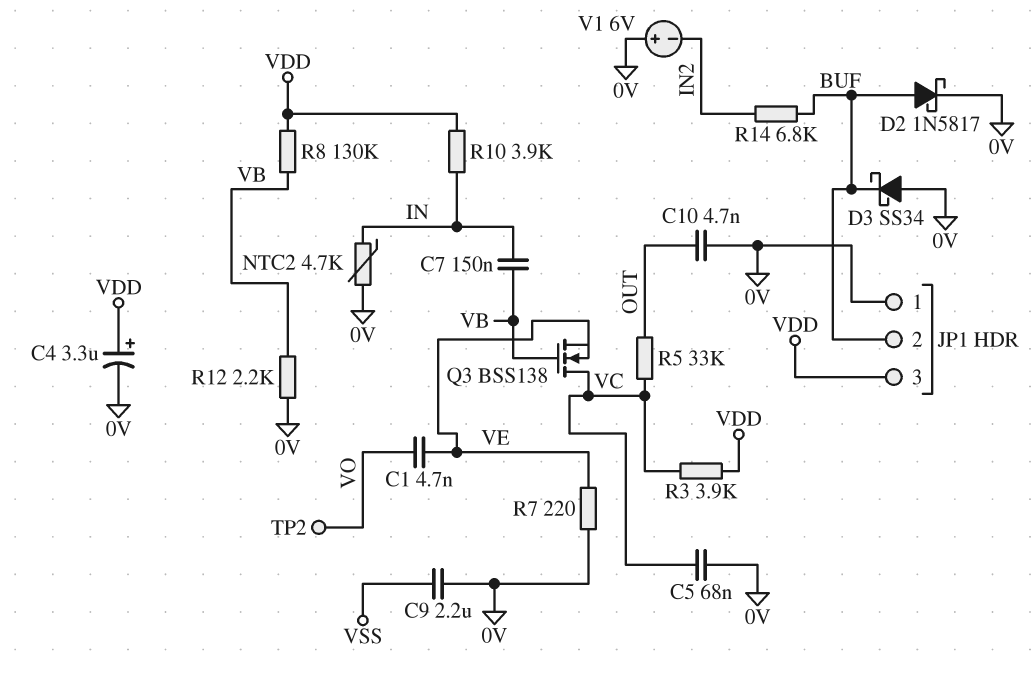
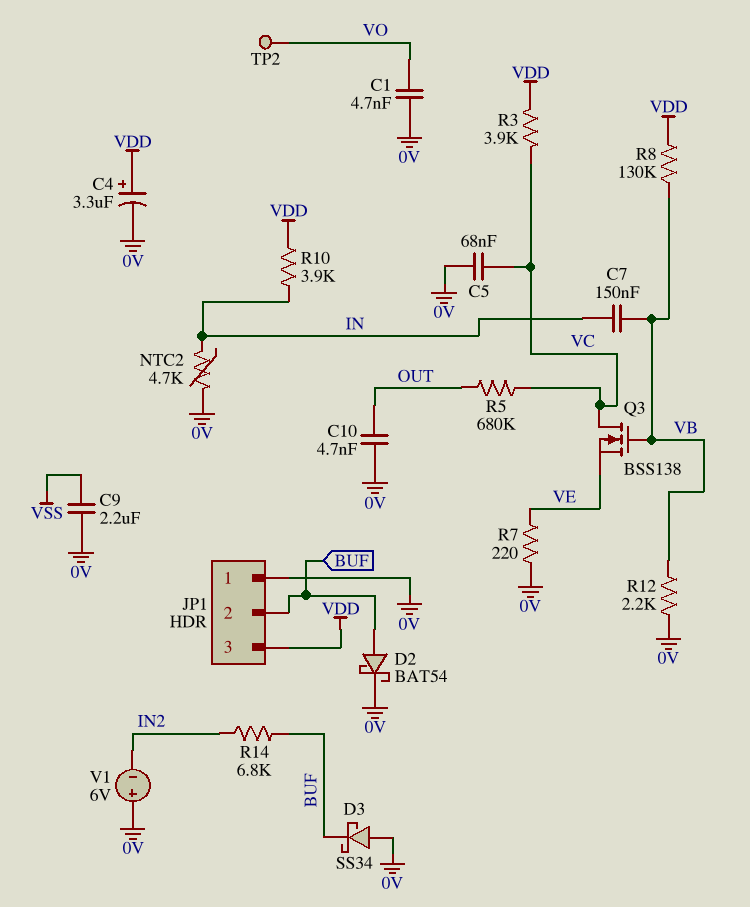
C1: 4.7nF (VE, VO) -> 4.7nF (0V, VO)
D2: schottky 1N5817 (A BUF, K 0V) -> schottky BAT54 (A BUF, K 0V)
R5: 33k (OUT, VC) -> 680k (OUT, VC)

